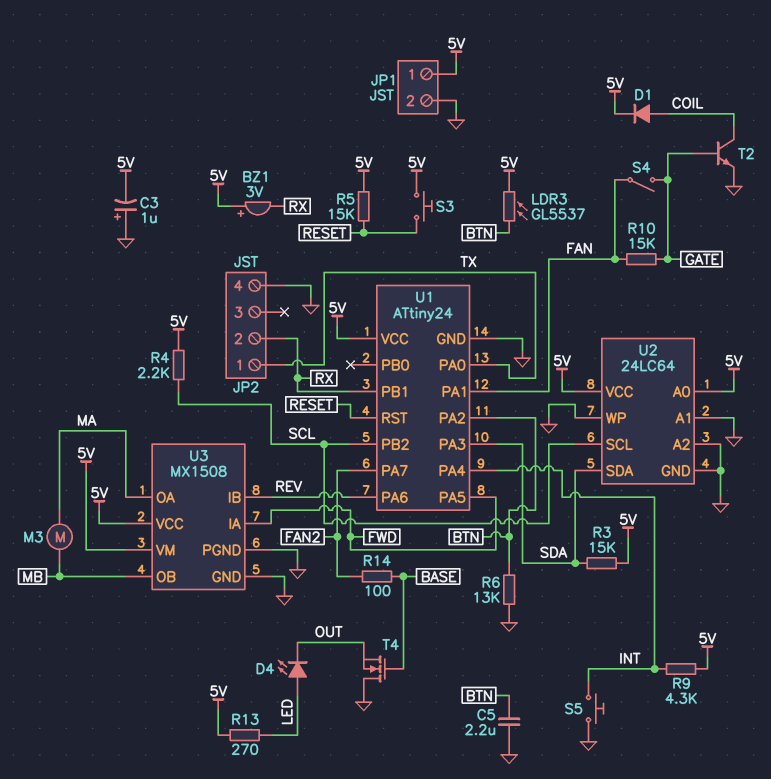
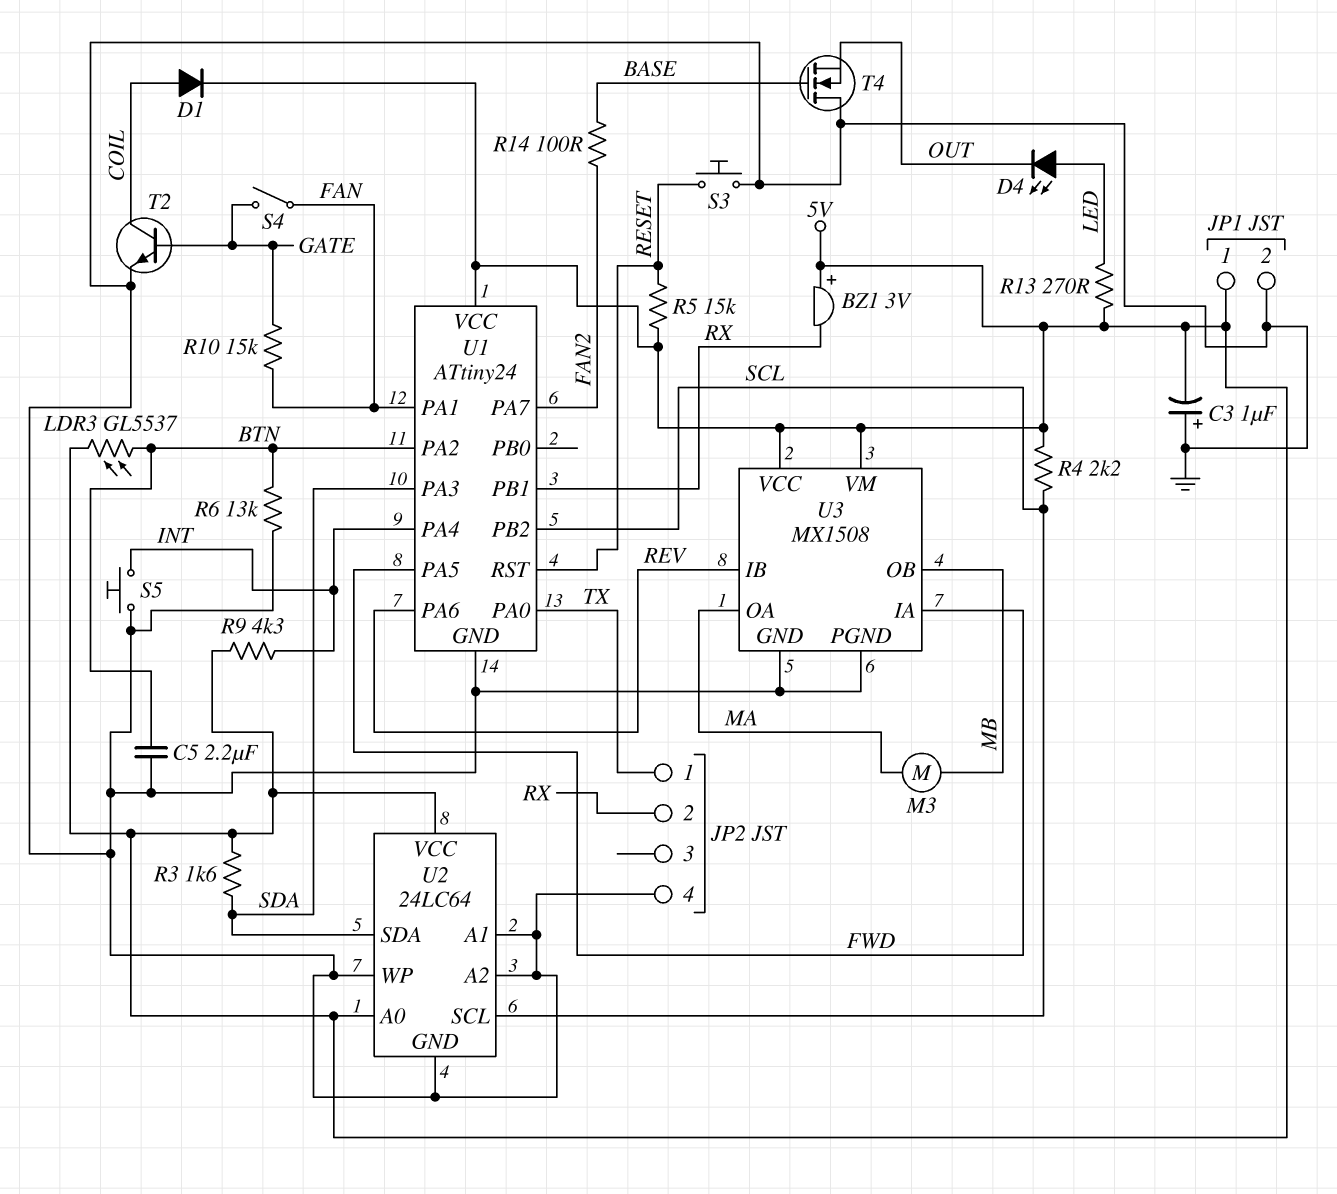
R3: 15k (5V, SDA) -> 1.6k (5V, SDA)
S3: button (5V, RESET) -> button (GND, RESET)

